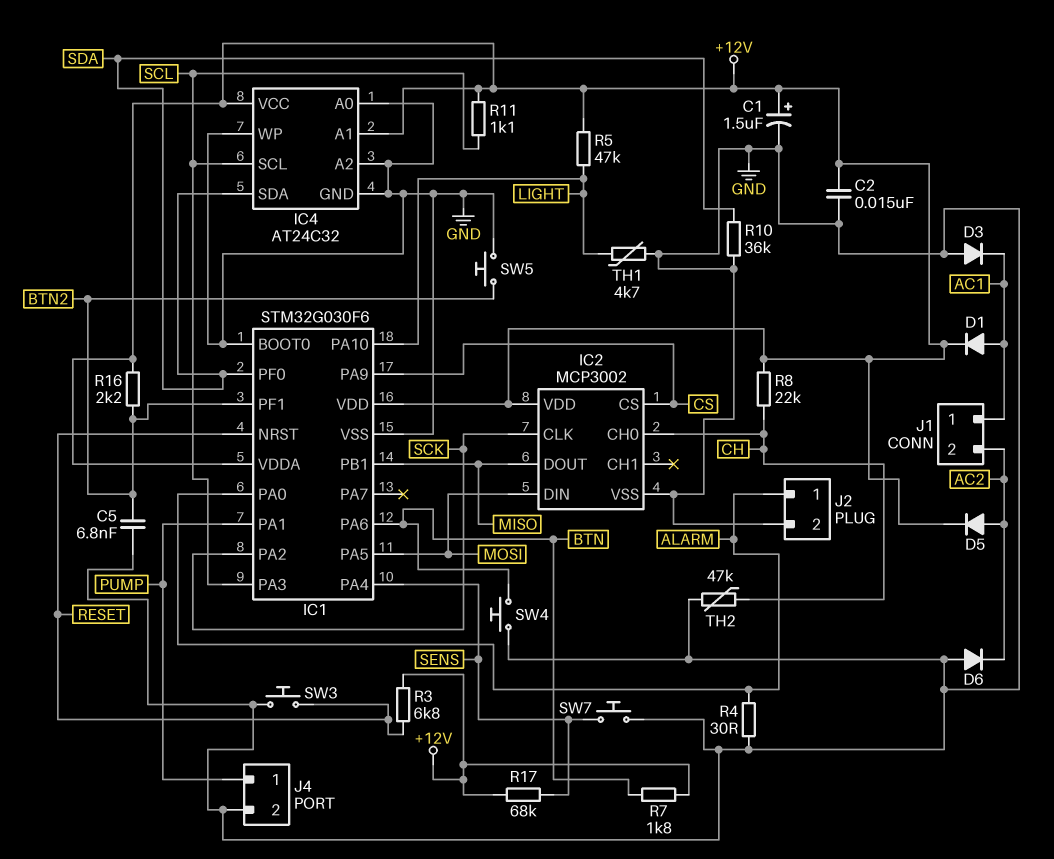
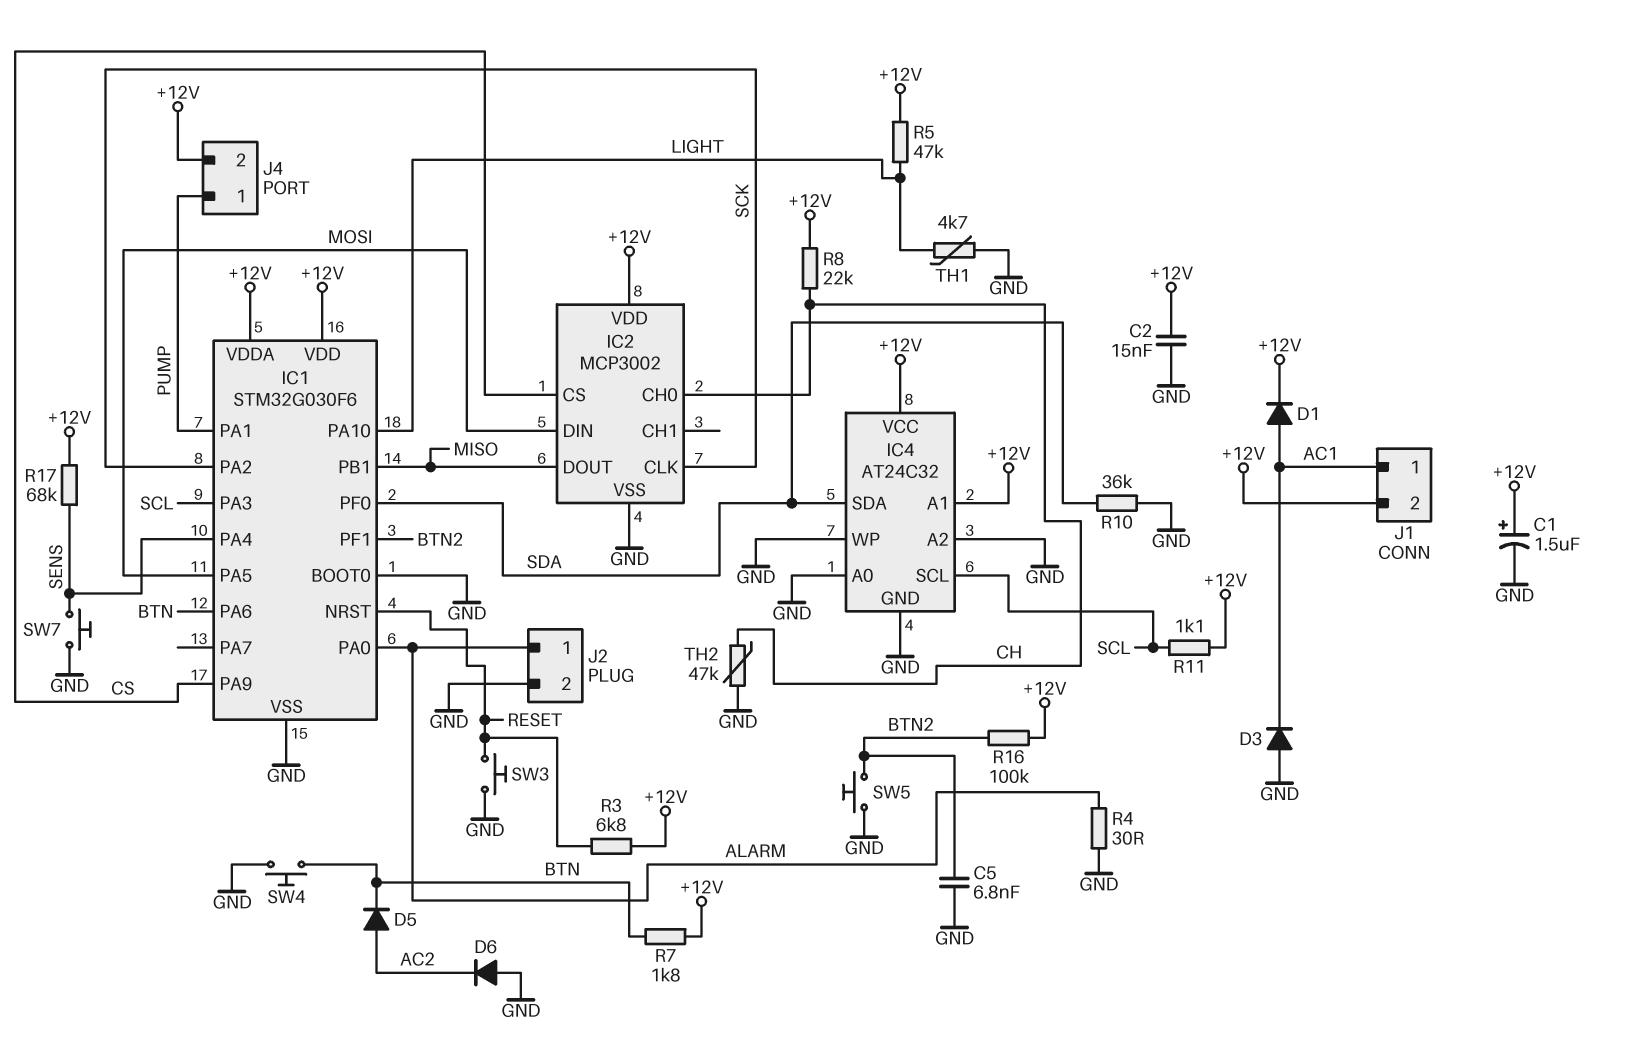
D5: diode (A AC2, K +12V) -> diode (A AC2, K BTN)
J1 pin 2: AC2 -> +12V
J4 pin 2: GND -> +12V
R16: 2.2k (+12V, BTN2) -> 100k (+12V, BTN2)

